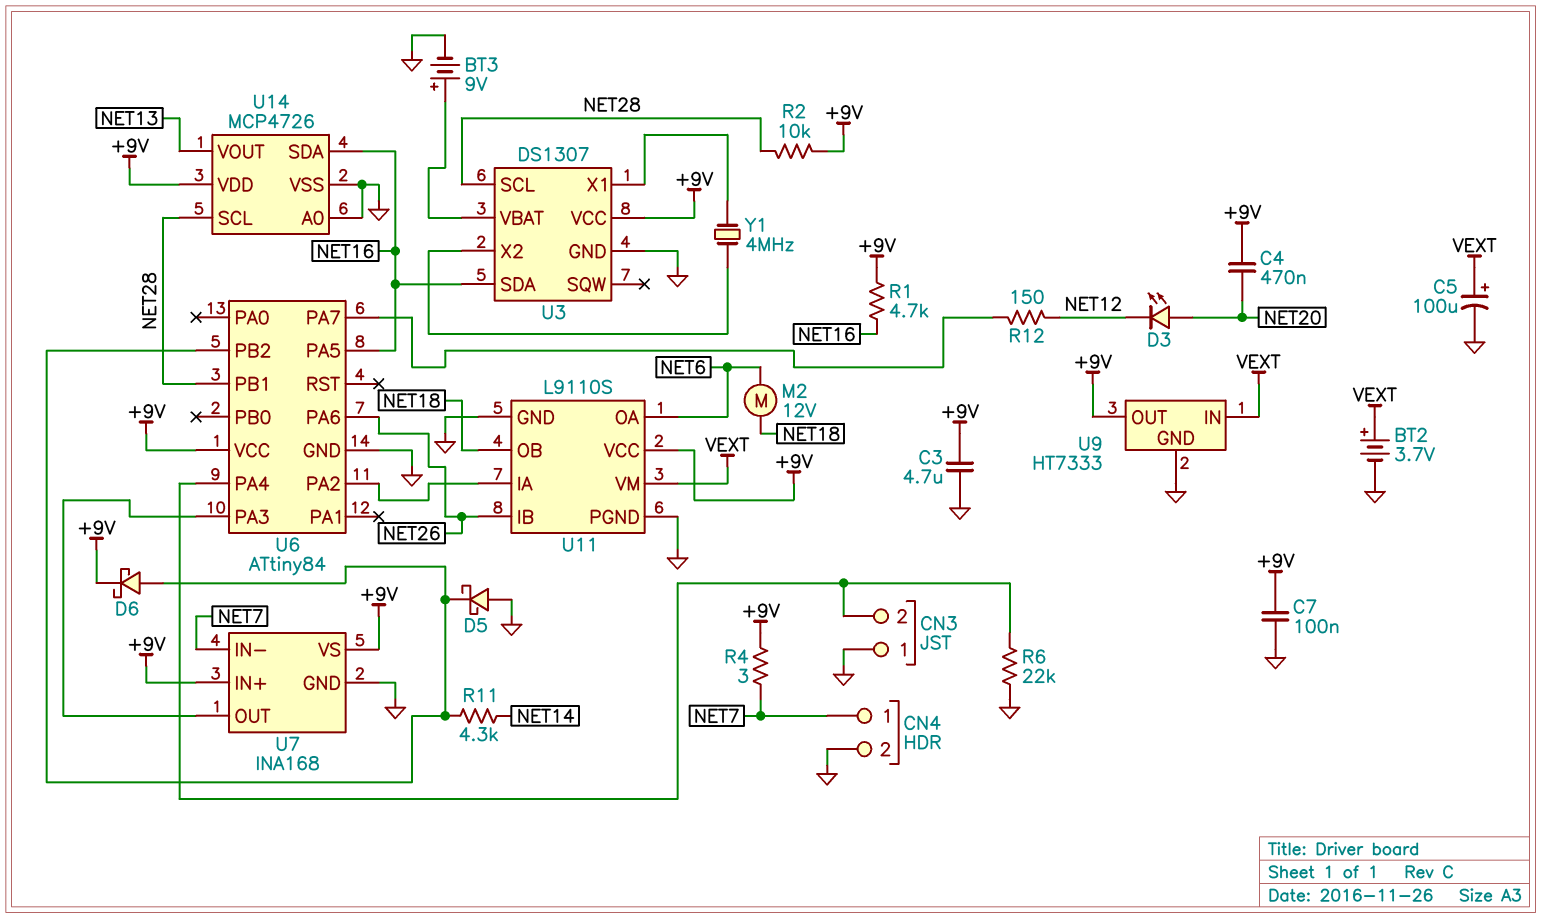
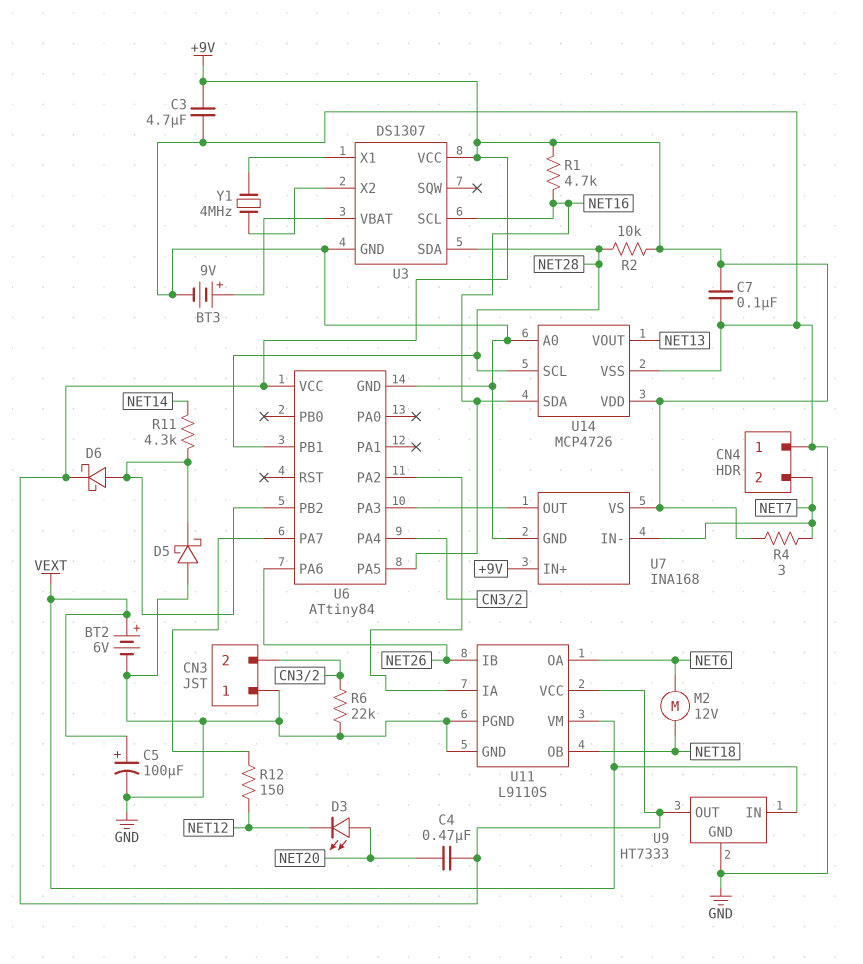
BT2: 3.7V (plus VEXT, minus GND) -> 6V (plus VEXT, minus GND)
CN4 pin 1: NET7 -> GND
CN4 pin 2: GND -> NET7
U3 pin SCL: NET28 -> NET16
U3 pin SDA: NET16 -> NET28

